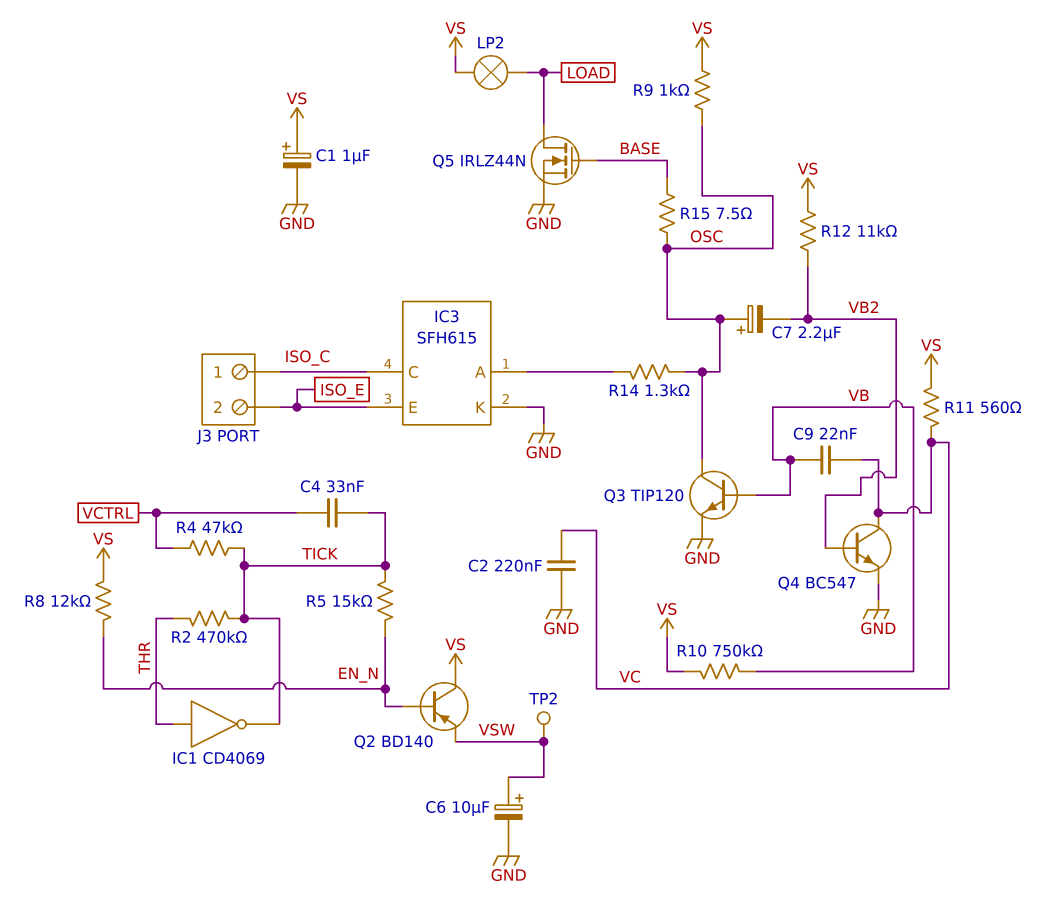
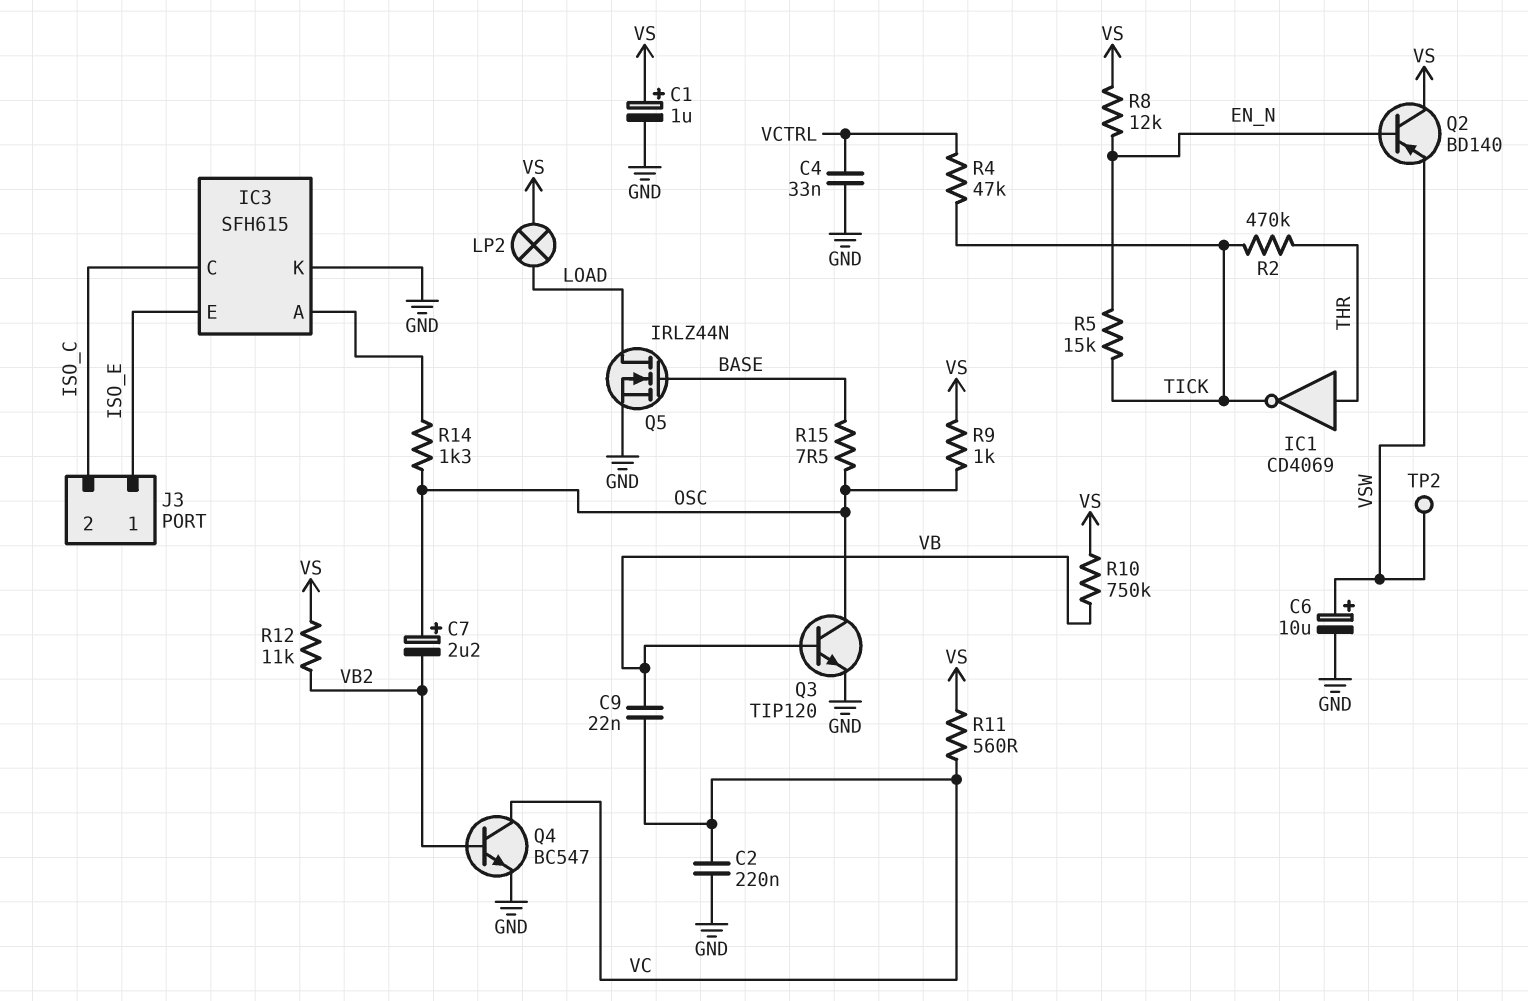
C4: 33nF (TICK, VCTRL) -> 33nF (GND, VCTRL)
J3 pin 1: ISO_C -> ISO_E
J3 pin 2: ISO_E -> ISO_C

